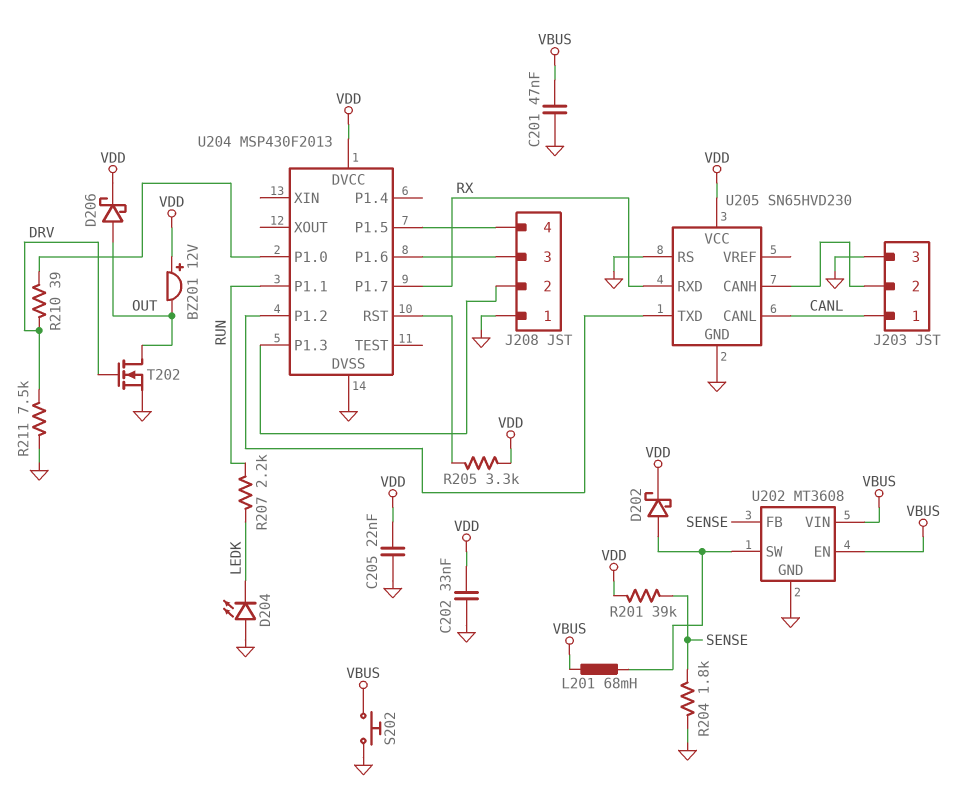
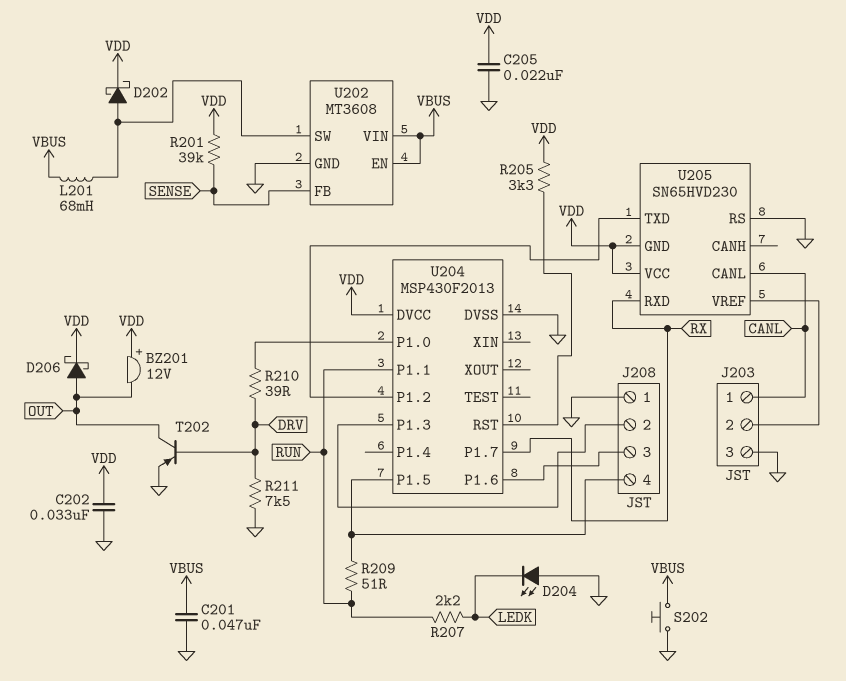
R204: 1.8k (GND, SENSE) -> none
R209: none -> 51 (J208/4, RUN)
T202: NMOS (G DRV, D OUT, S GND) -> PNP (B DRV, C OUT, E GND)
U205 pin CANH: J203/2 -> none
U205 pin GND: GND -> VDD
U205 pin VREF: none -> J203/2

